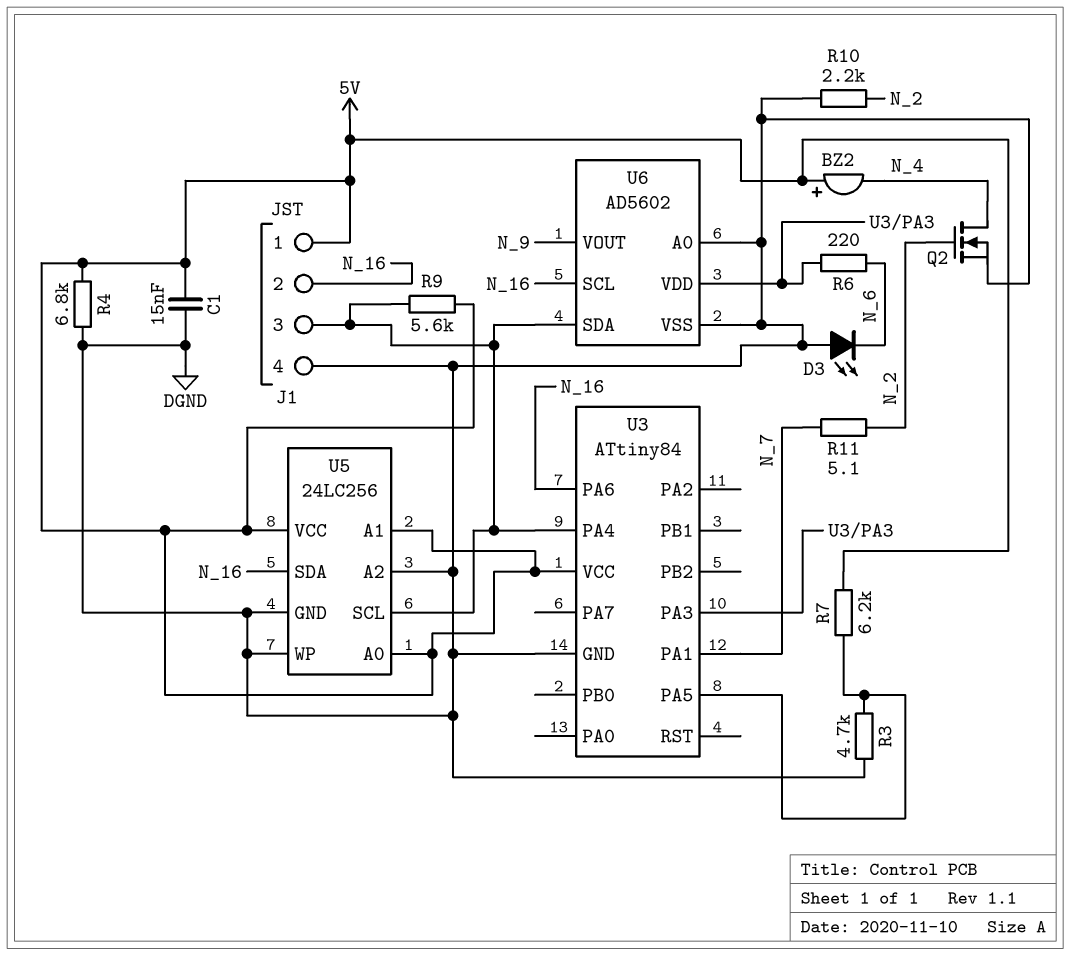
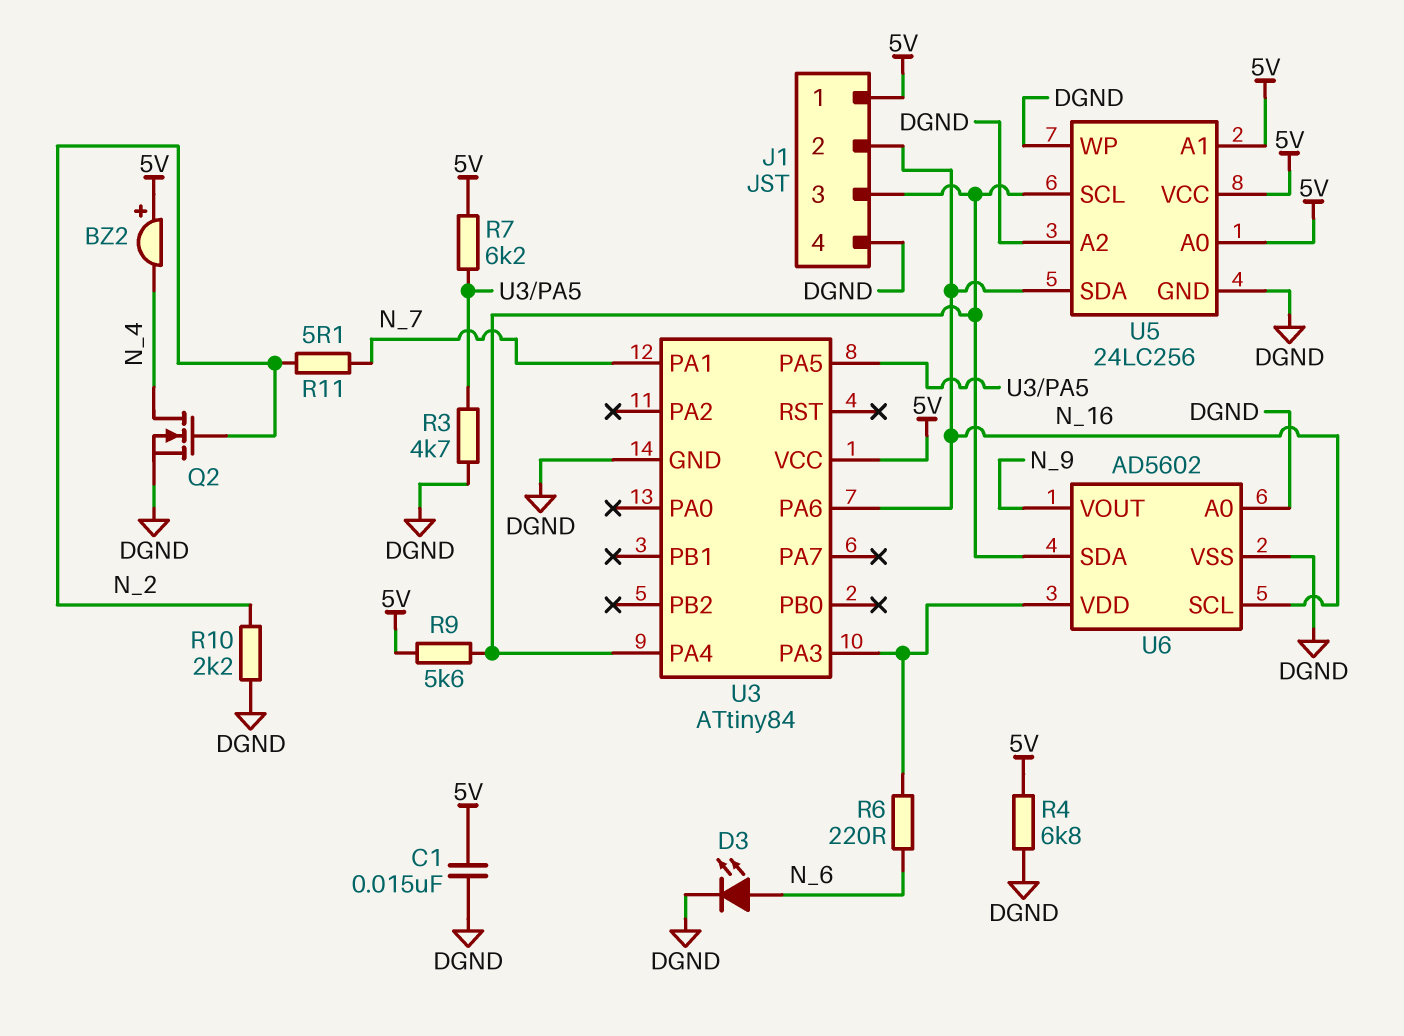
D3: LED (A DGND, K N_6) -> LED (A N_6, K DGND)

